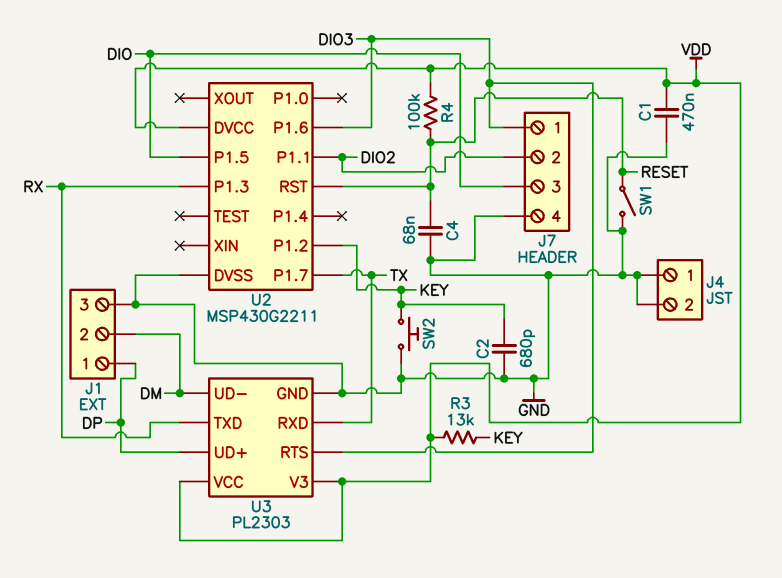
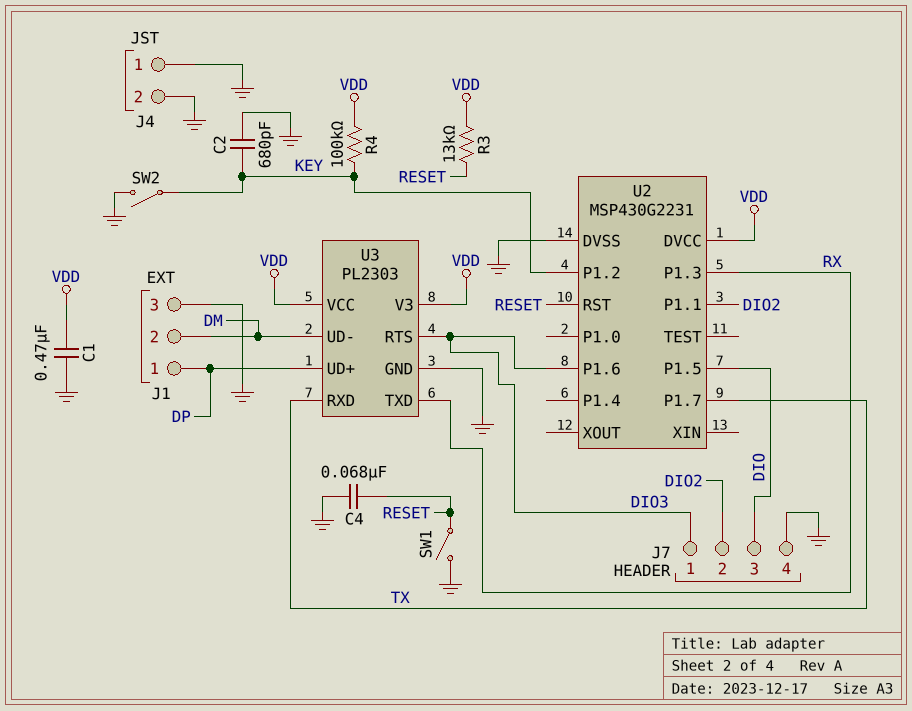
R3: 13k (KEY, VDD) -> 13k (RESET, VDD)
R4: 100k (RESET, VDD) -> 100k (KEY, VDD)
SW2: button (GND, KEY) -> switch (GND, KEY)
U2: MSP430G2211 -> MSP430G2231

